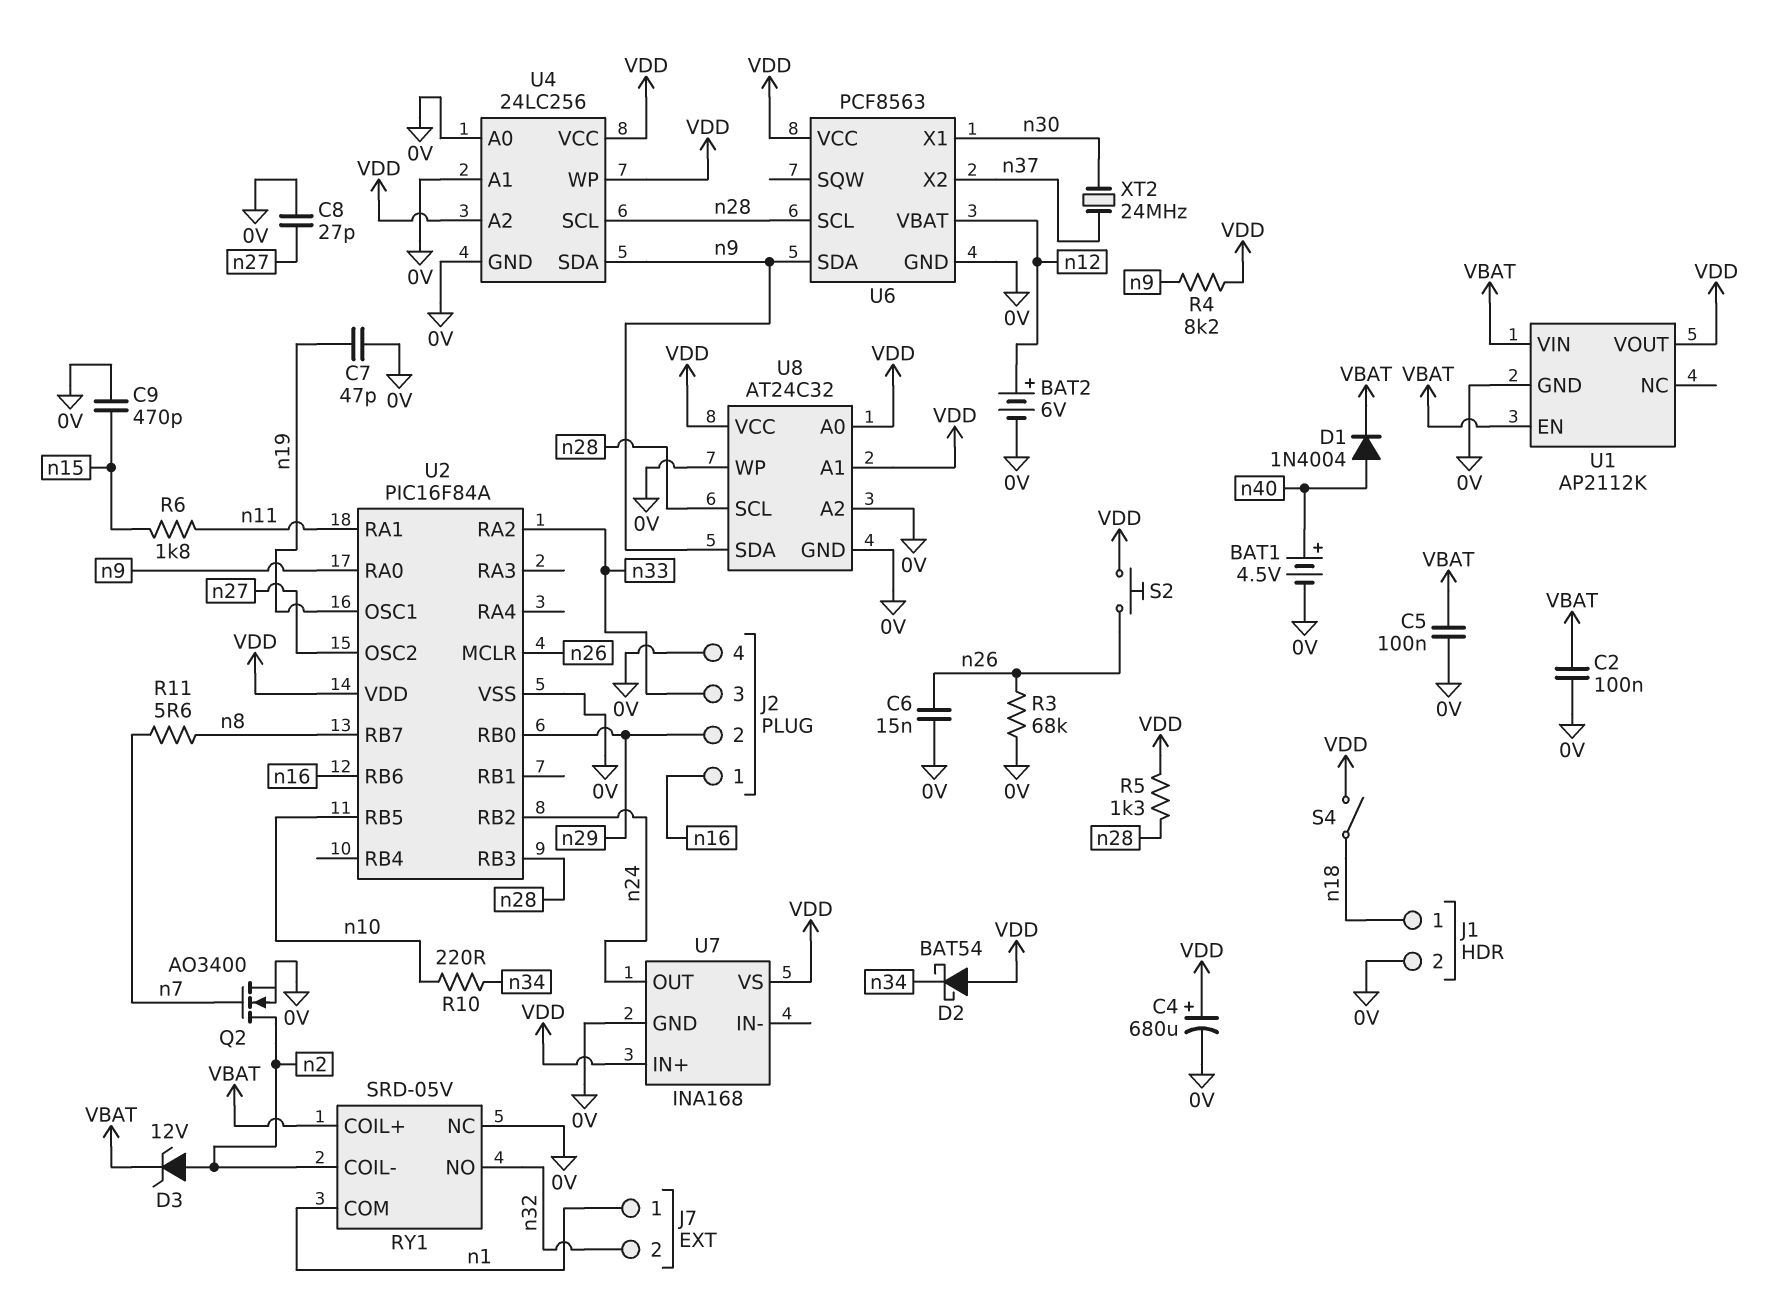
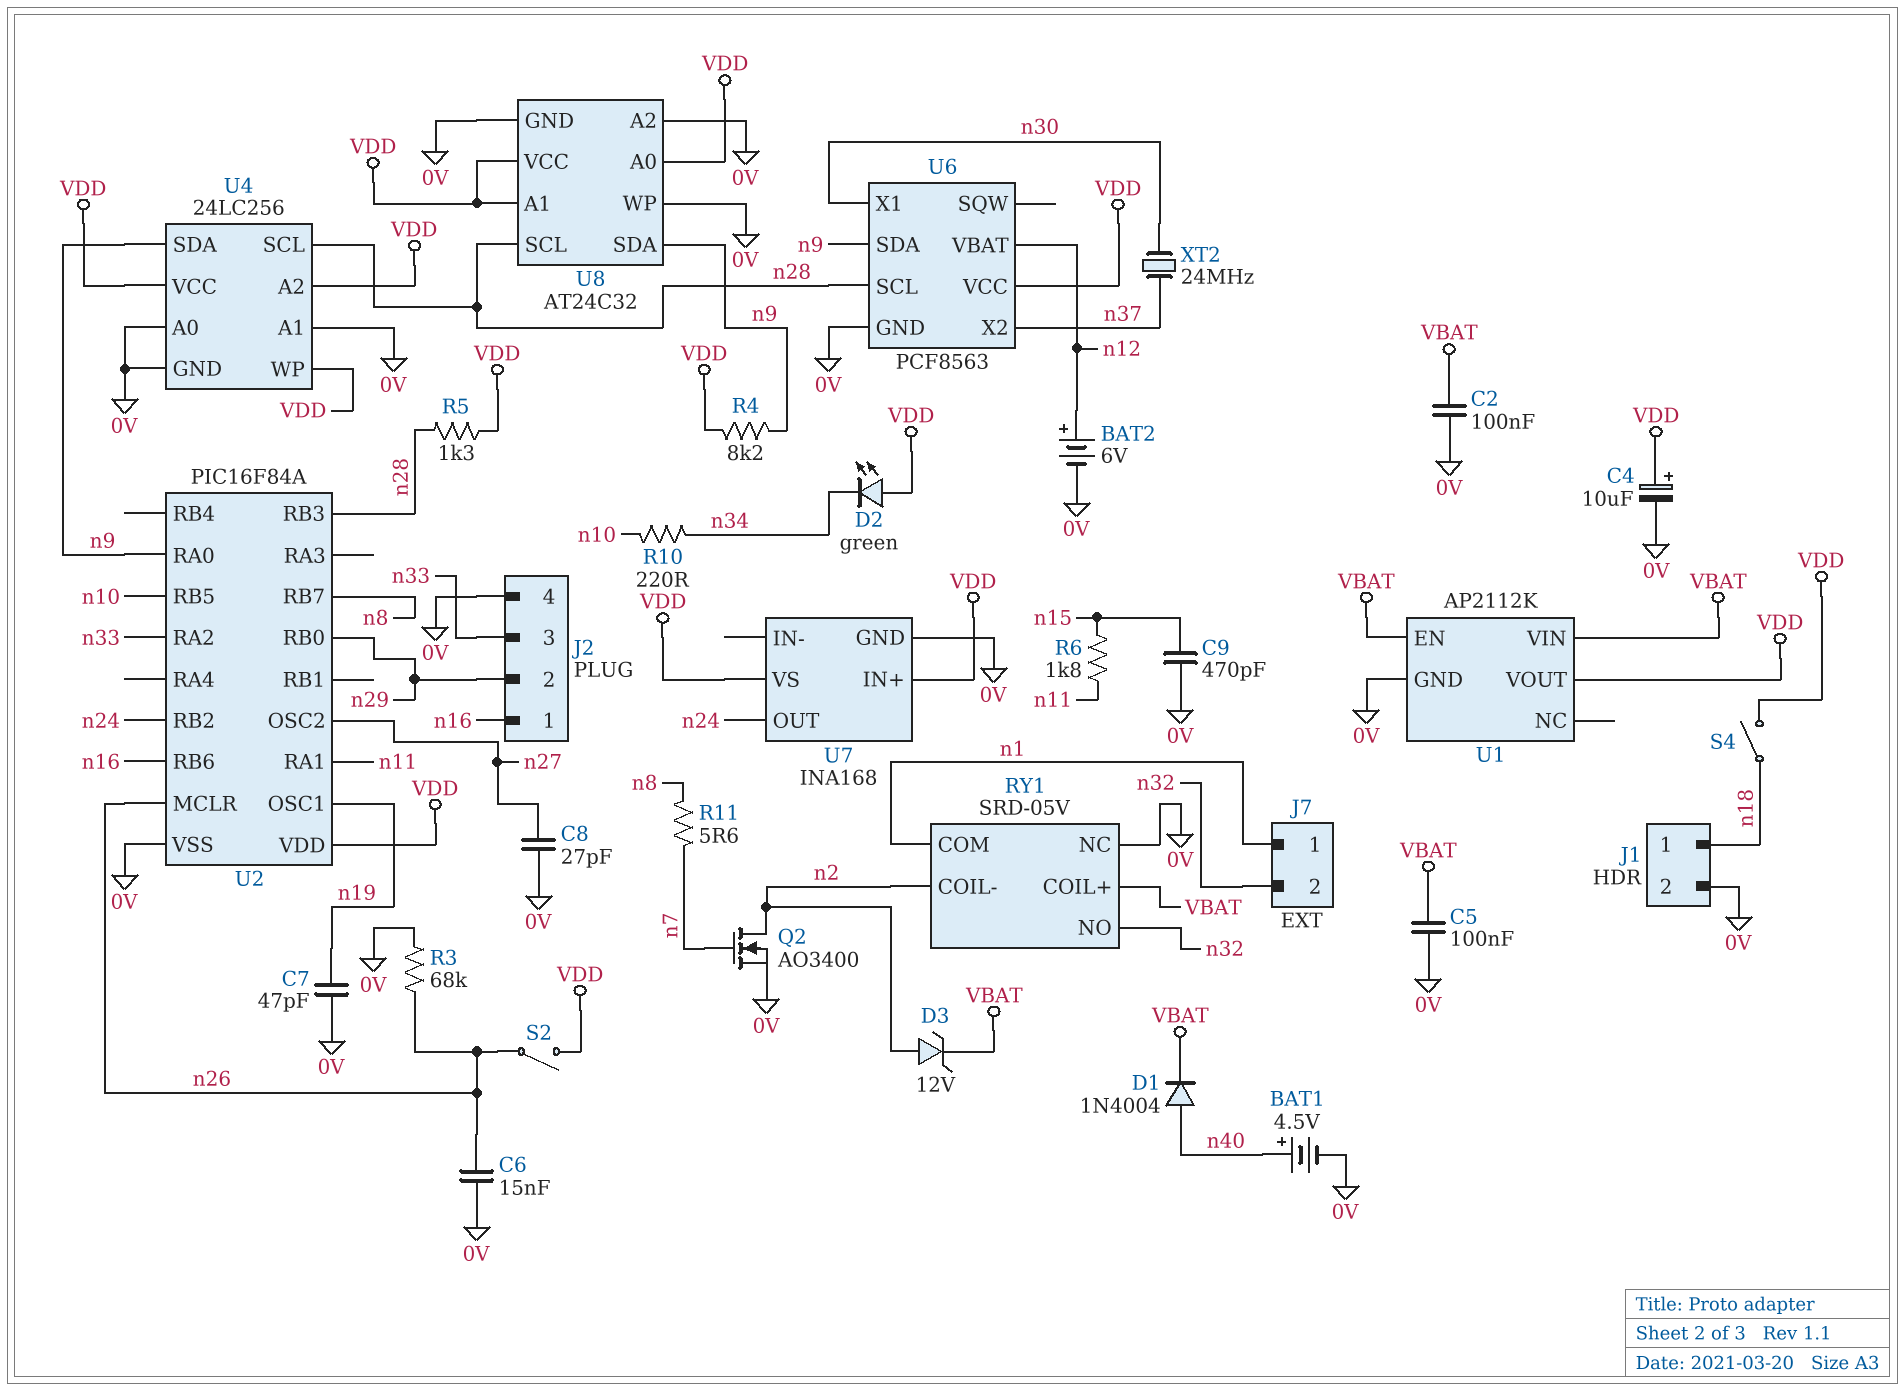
C4: 680uF (plus VDD, minus 0V) -> 10uF (plus VDD, minus 0V)
D2: schottky BAT54 (A VDD, K n34) -> LED green (A VDD, K n34)
S2: button (VDD, n26) -> switch (VDD, n26)

